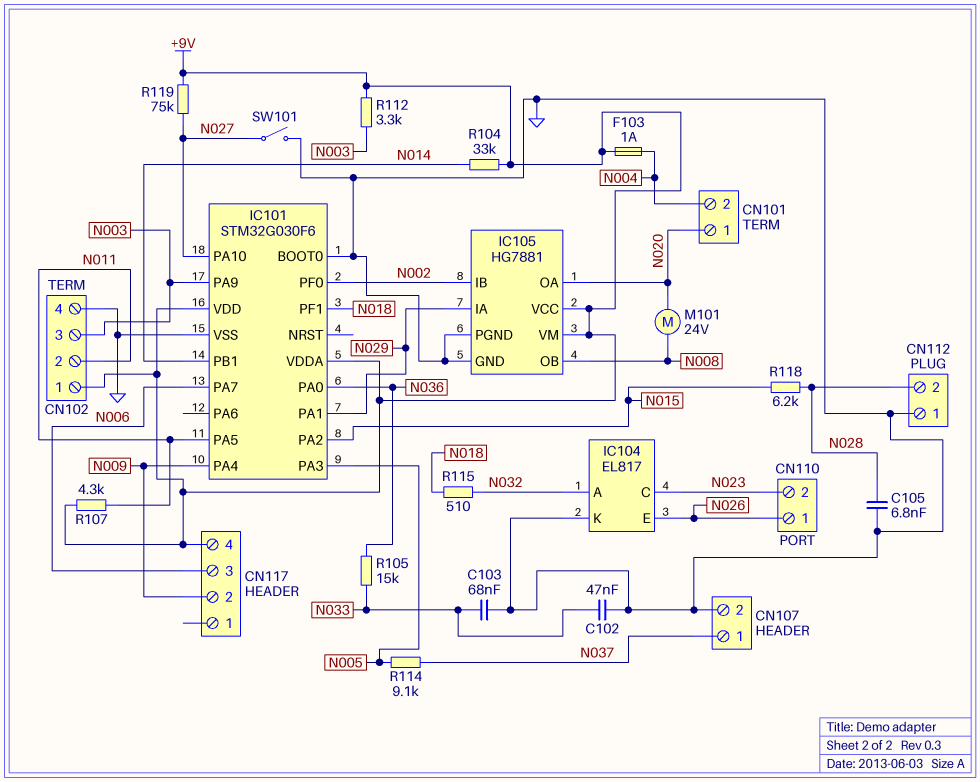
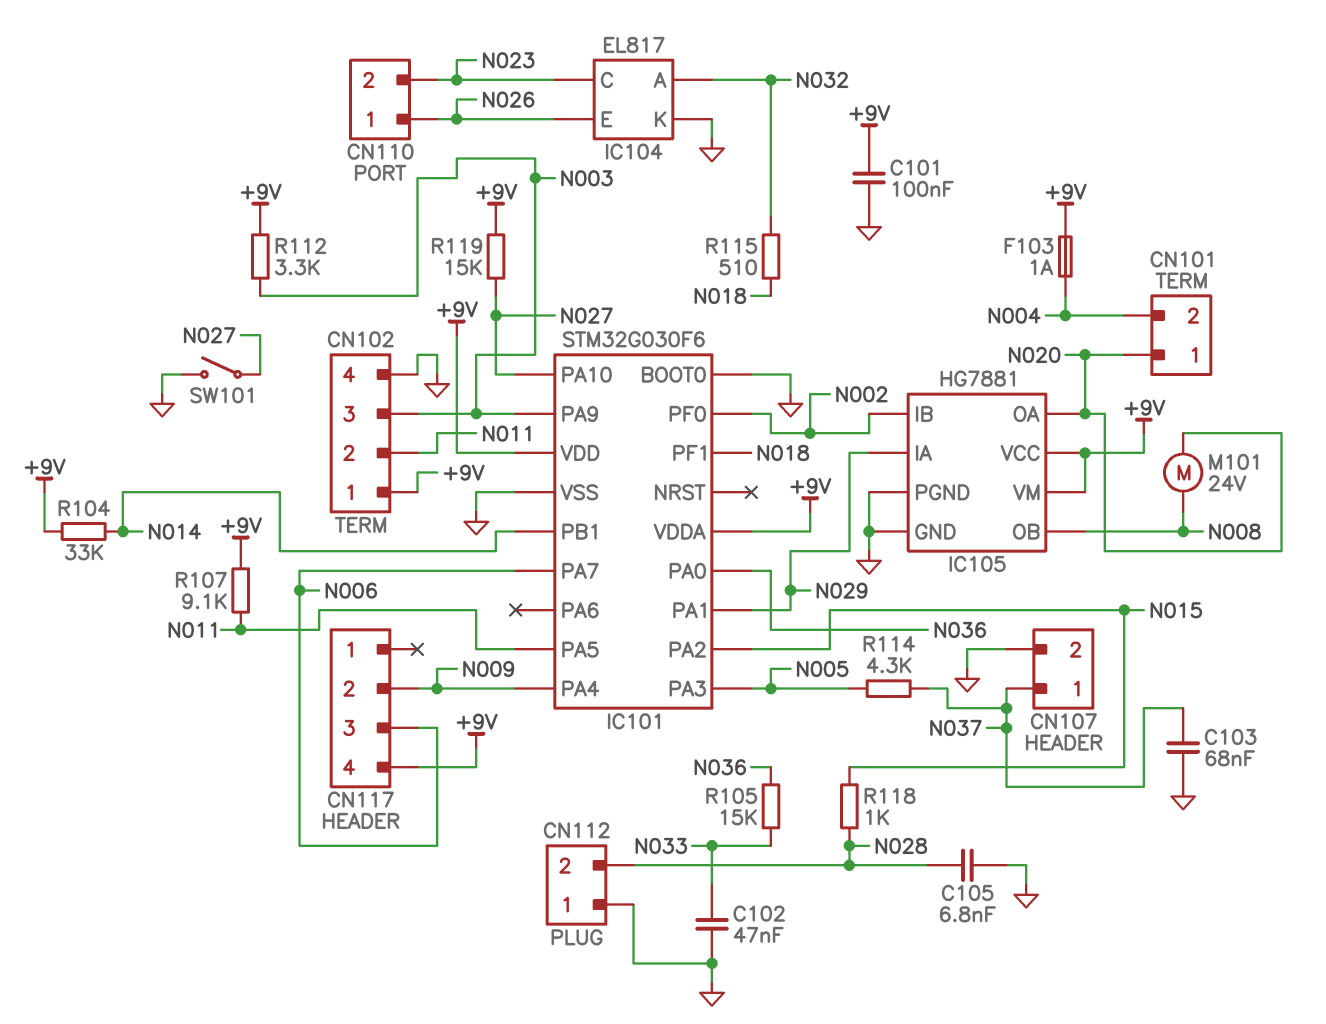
C101: none -> 100nF (+9V, GND)
C103: 68nF (GND, N033) -> 68nF (GND, N037)
R107: 4.3k (+9V, N011) -> 9.1k (+9V, N011)
R114: 9.1k (N005, N037) -> 4.3k (N005, N037)
R118: 6.2k (N015, N028) -> 1k (N015, N028)
R119: 75k (+9V, N027) -> 15k (+9V, N027)

